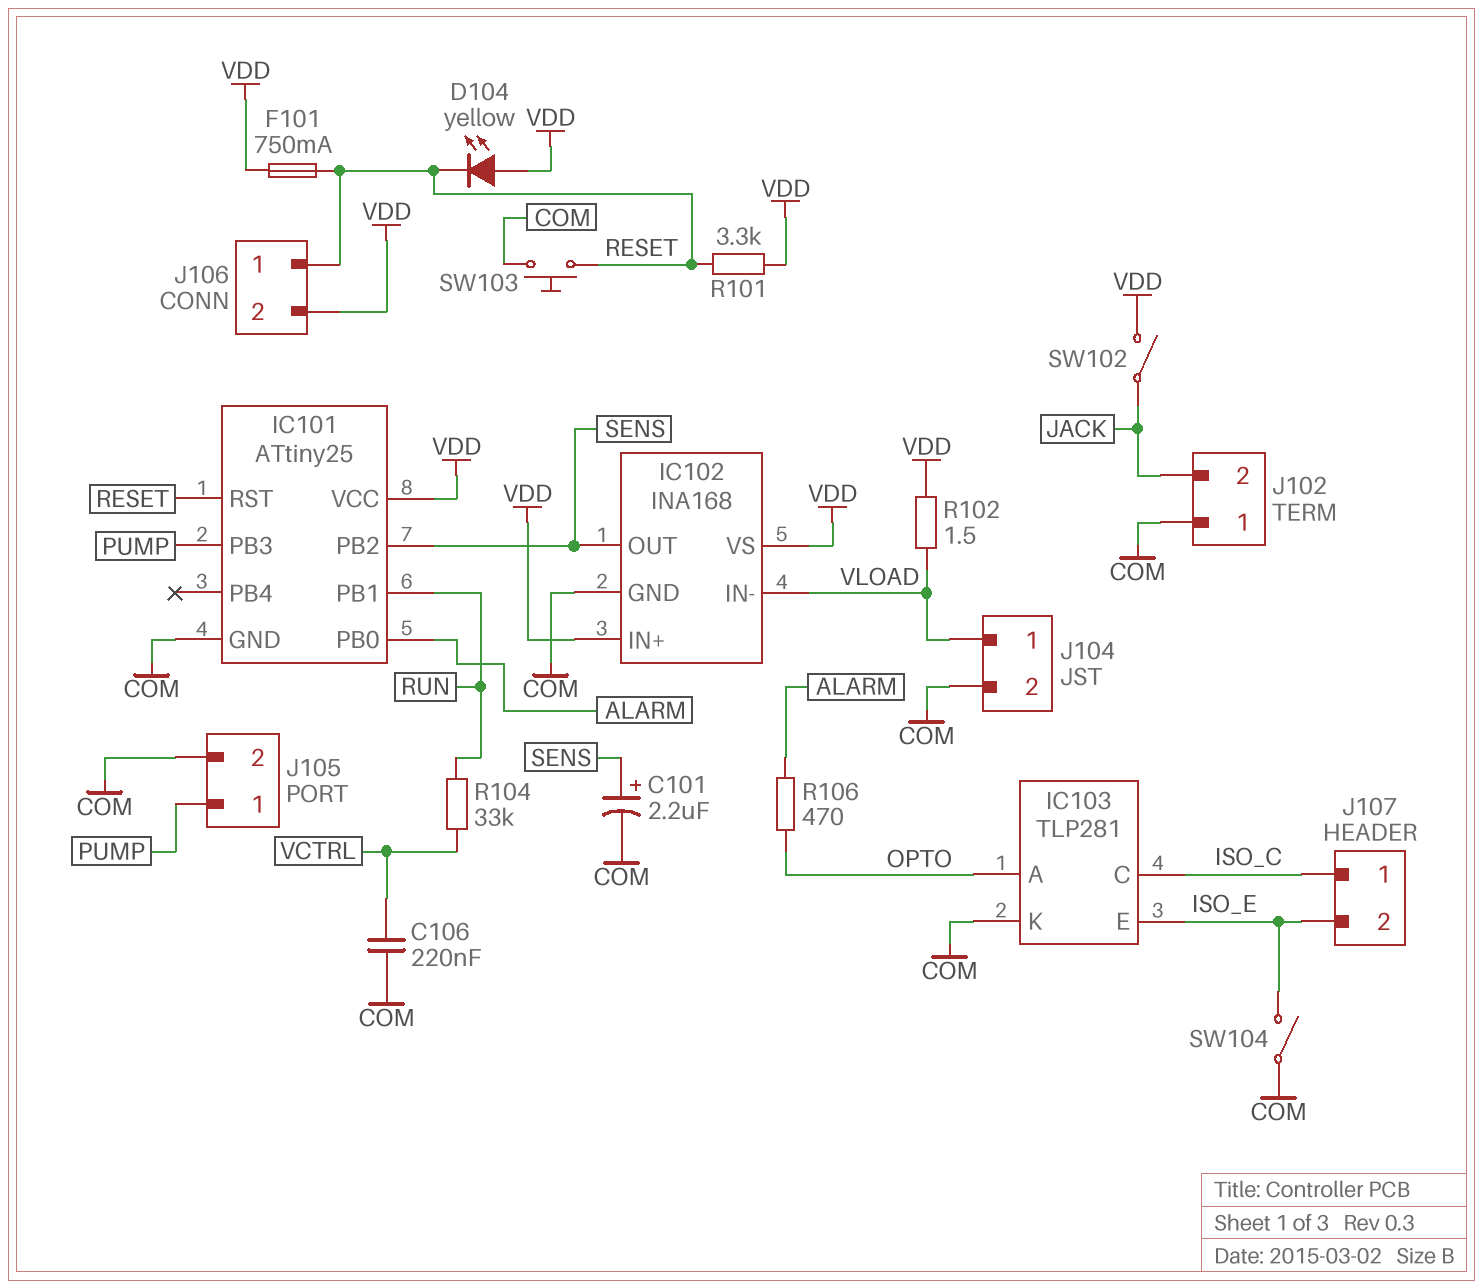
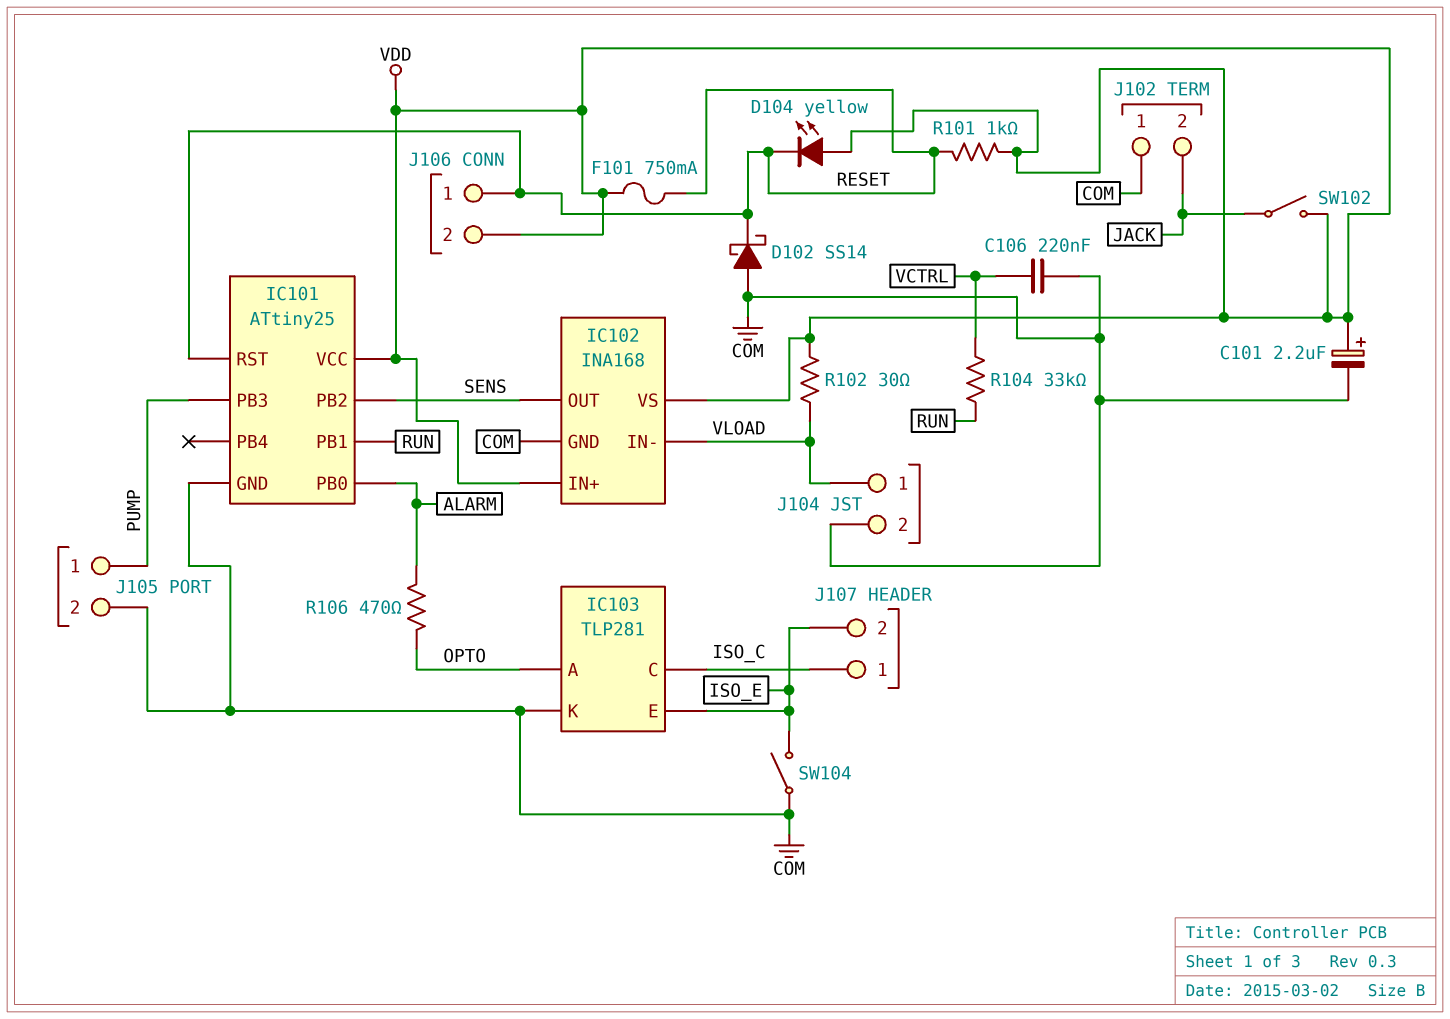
C101: 2.2uF (plus SENS, minus COM) -> 2.2uF (plus VDD, minus COM)
D102: none -> schottky SS14 (A COM, K RESET)
R101: 3.3k (RESET, VDD) -> 1k (RESET, VDD)
R102: 1.5 (VDD, VLOAD) -> 30 (VDD, VLOAD)
SW103: button (COM, RESET) -> none

